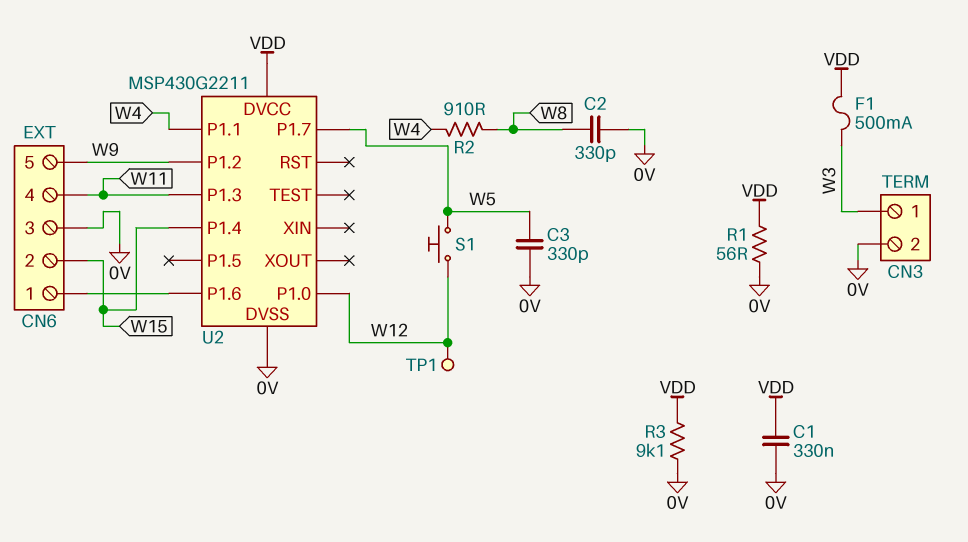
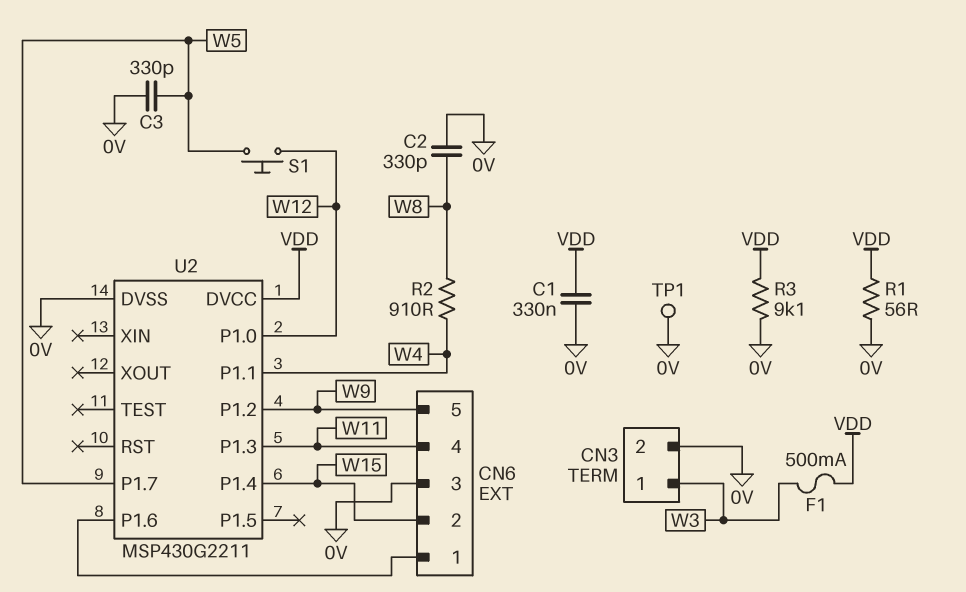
TP1: test point (W12) -> test point (0V)

